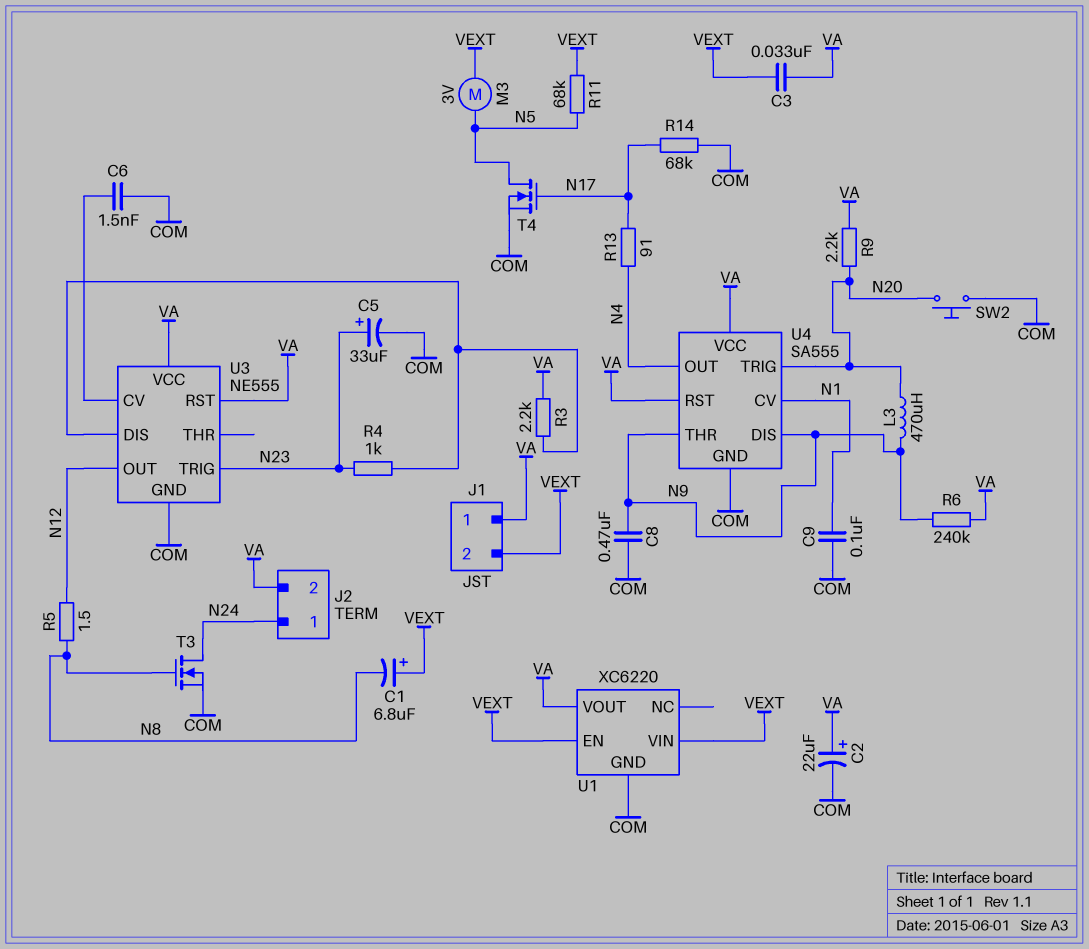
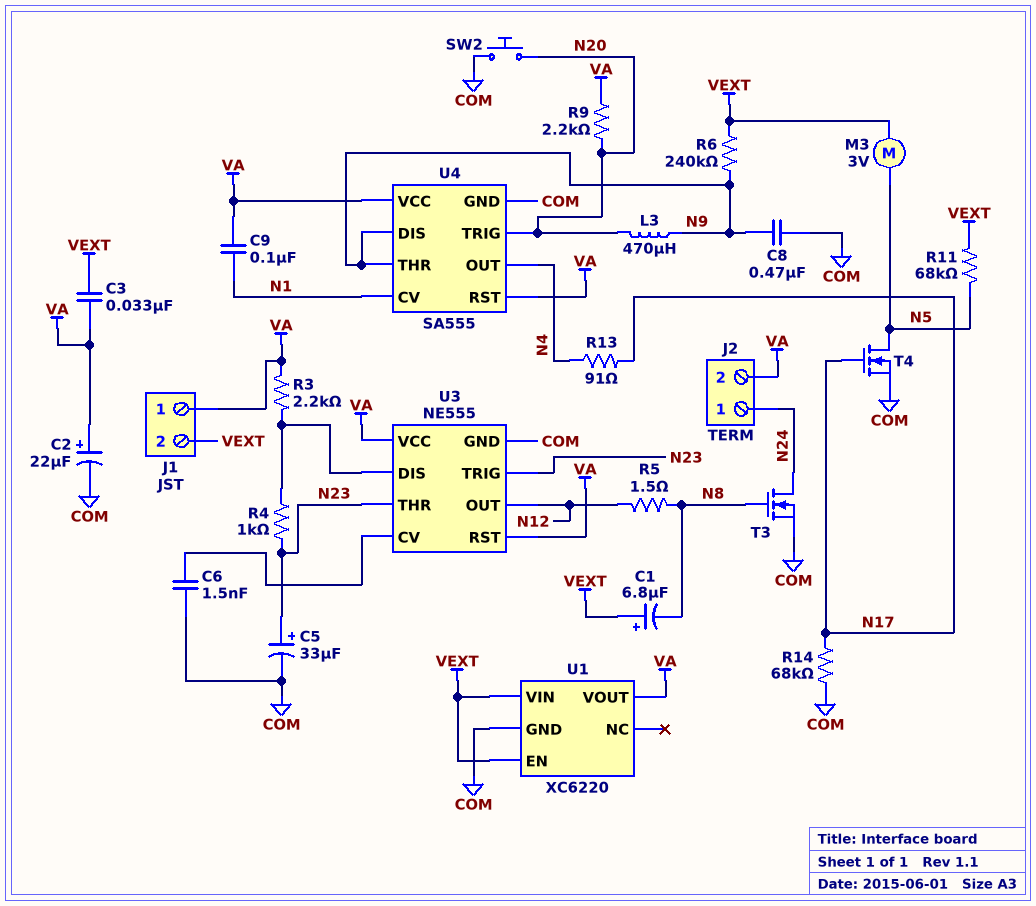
C9: 100nF (COM, N1) -> 100nF (N1, VA)
R6: 240k (N9, VA) -> 240k (N9, VEXT)
U3 pin THR: none -> N23

